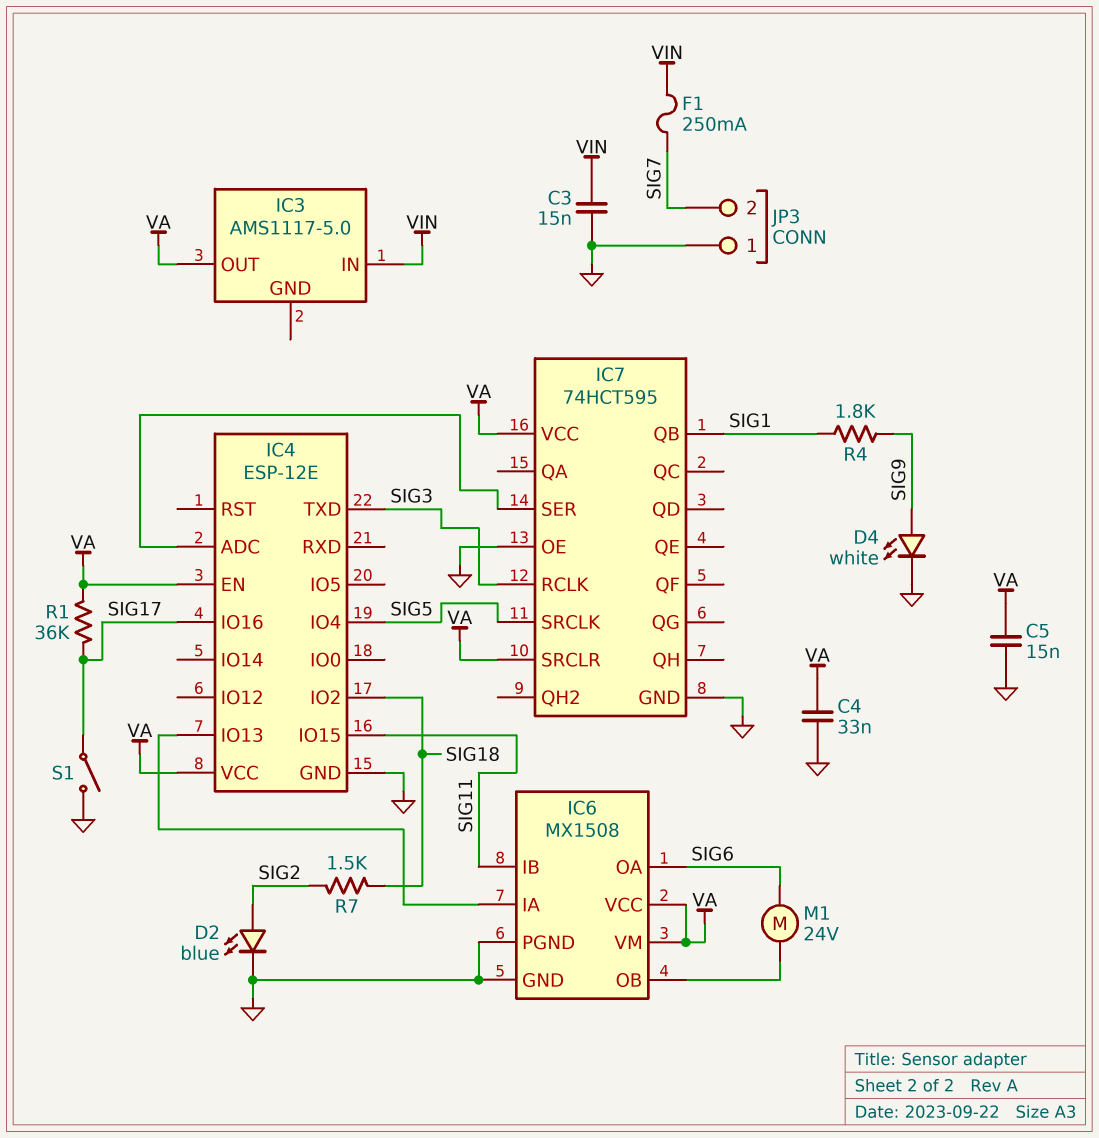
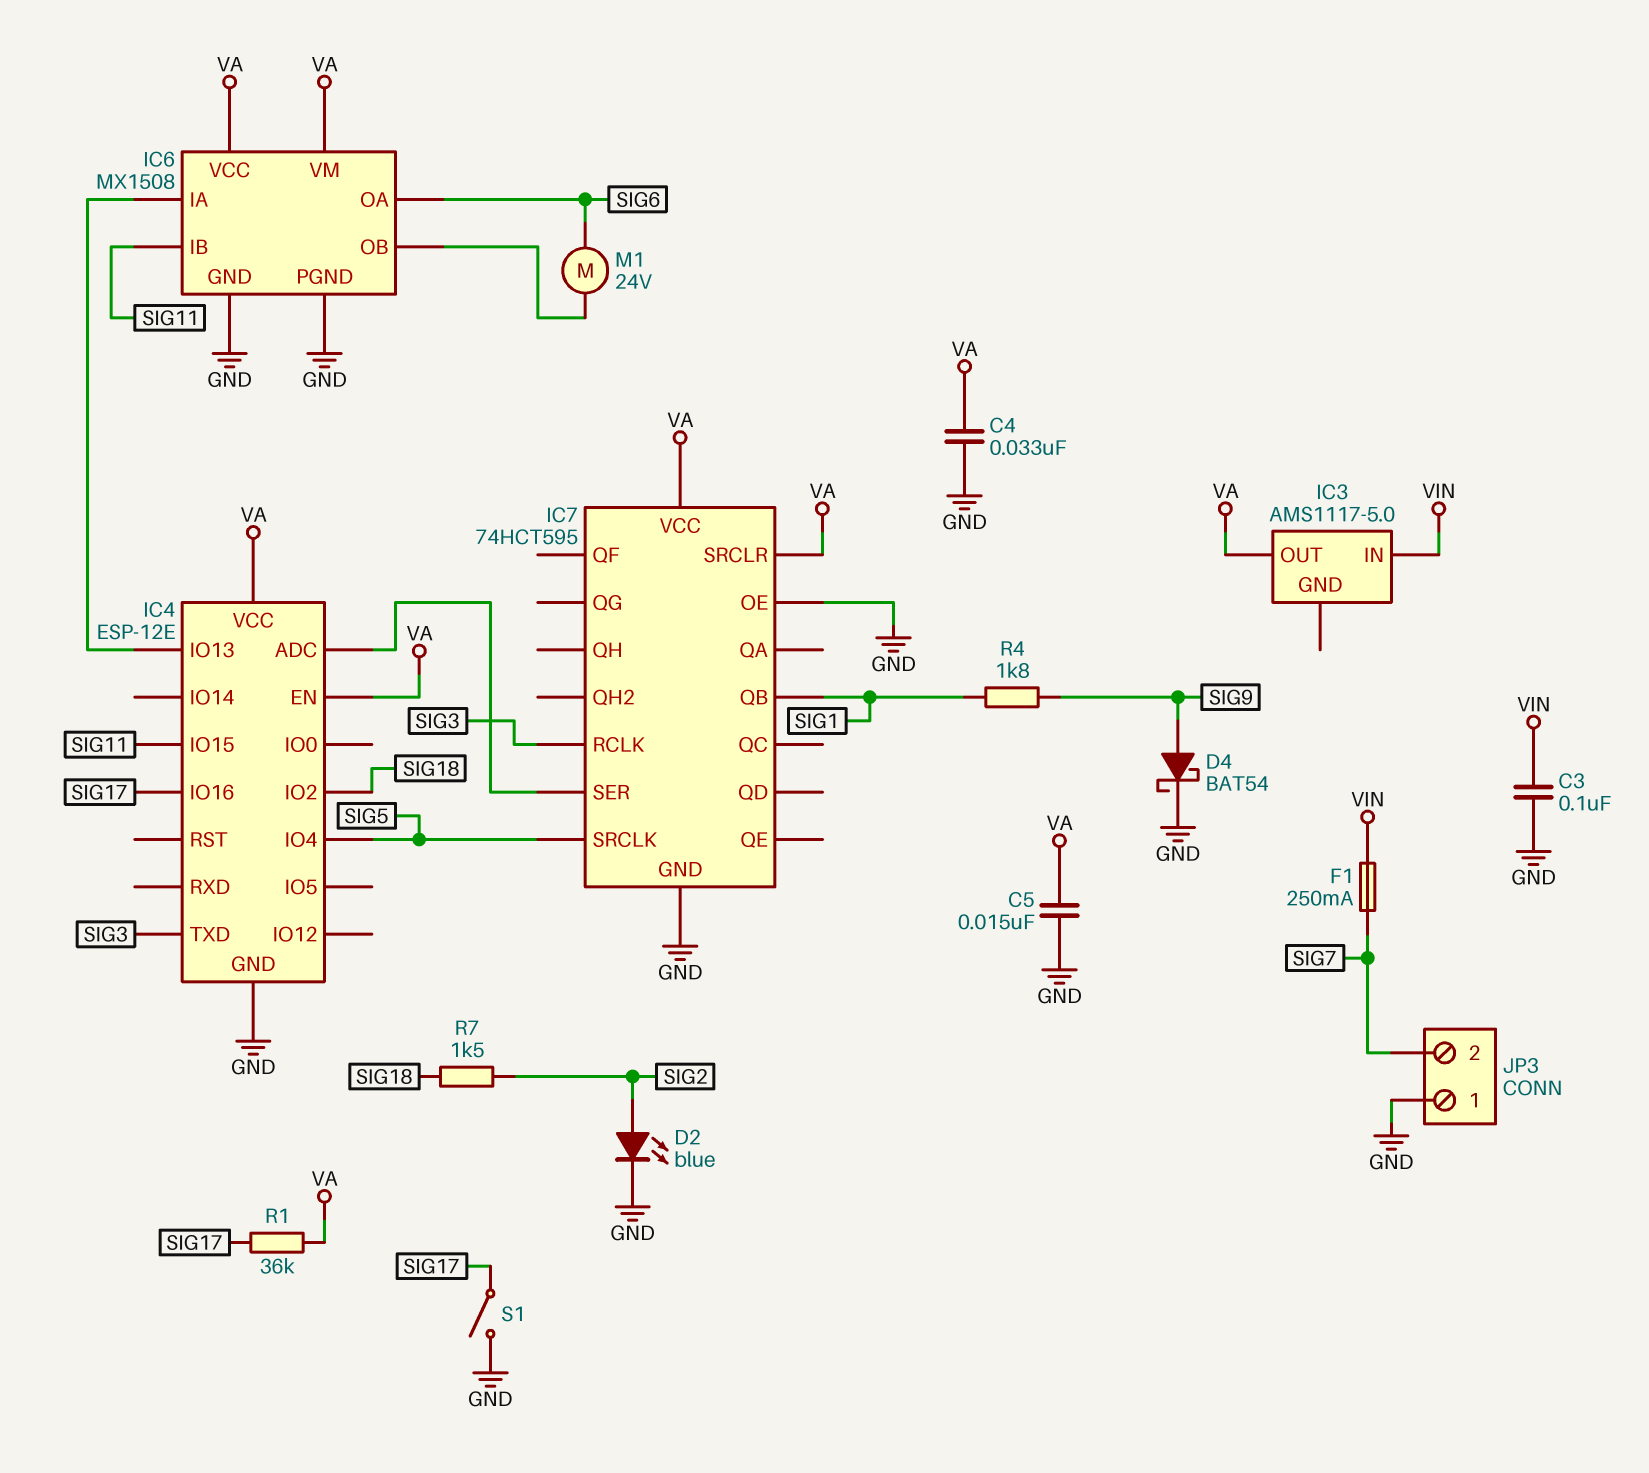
C3: 15nF (GND, VIN) -> 100nF (GND, VIN)
D4: LED white (A SIG9, K GND) -> schottky BAT54 (A SIG9, K GND)

